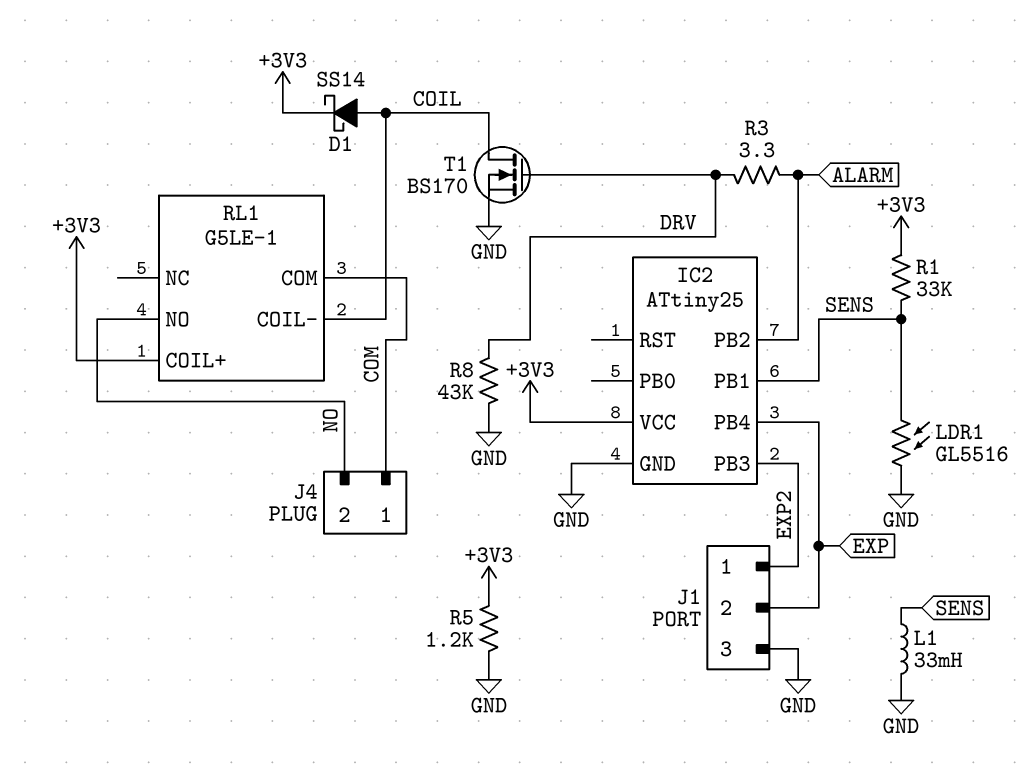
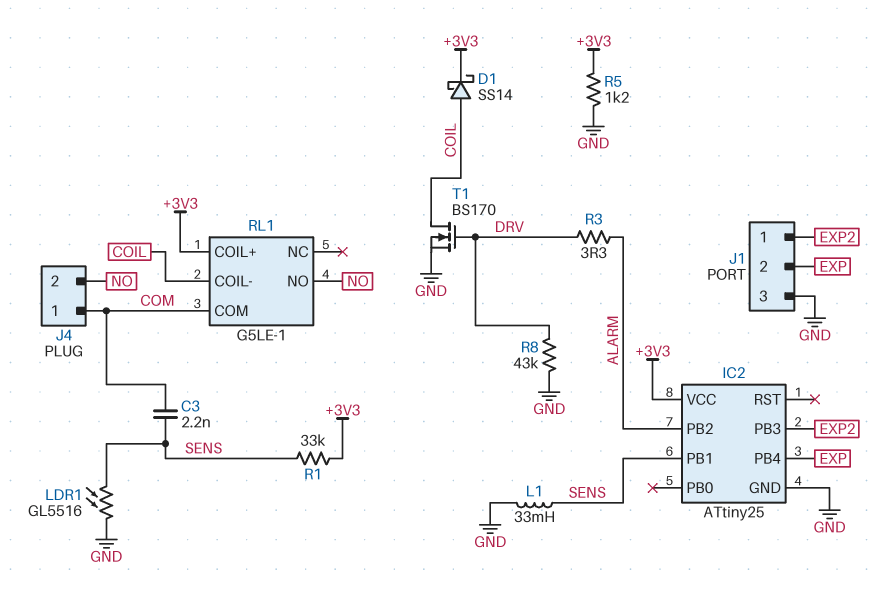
C3: none -> 2.2nF (COM, SENS)

